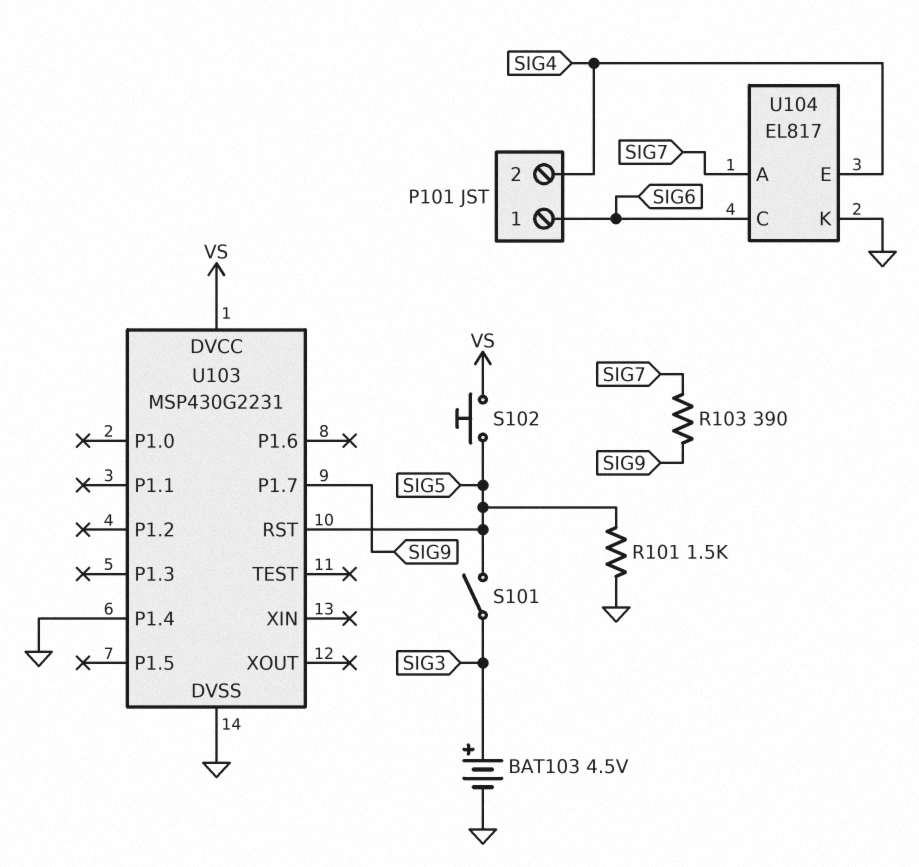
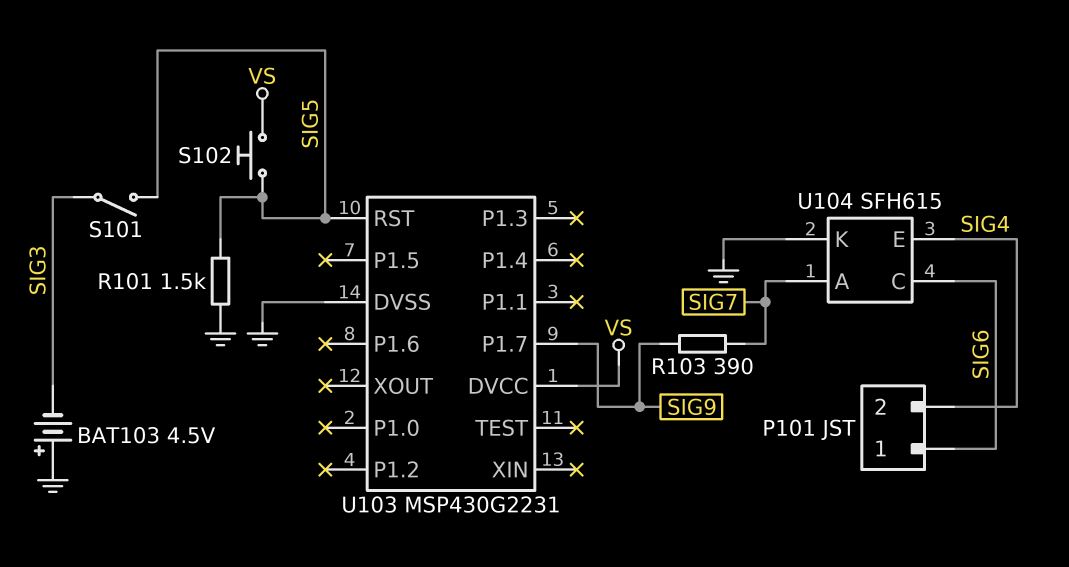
BAT103: 4.5V (plus SIG3, minus GND) -> 4.5V (plus GND, minus SIG3)
U103 pin P1.4: GND -> none
U104: EL817 -> SFH615

